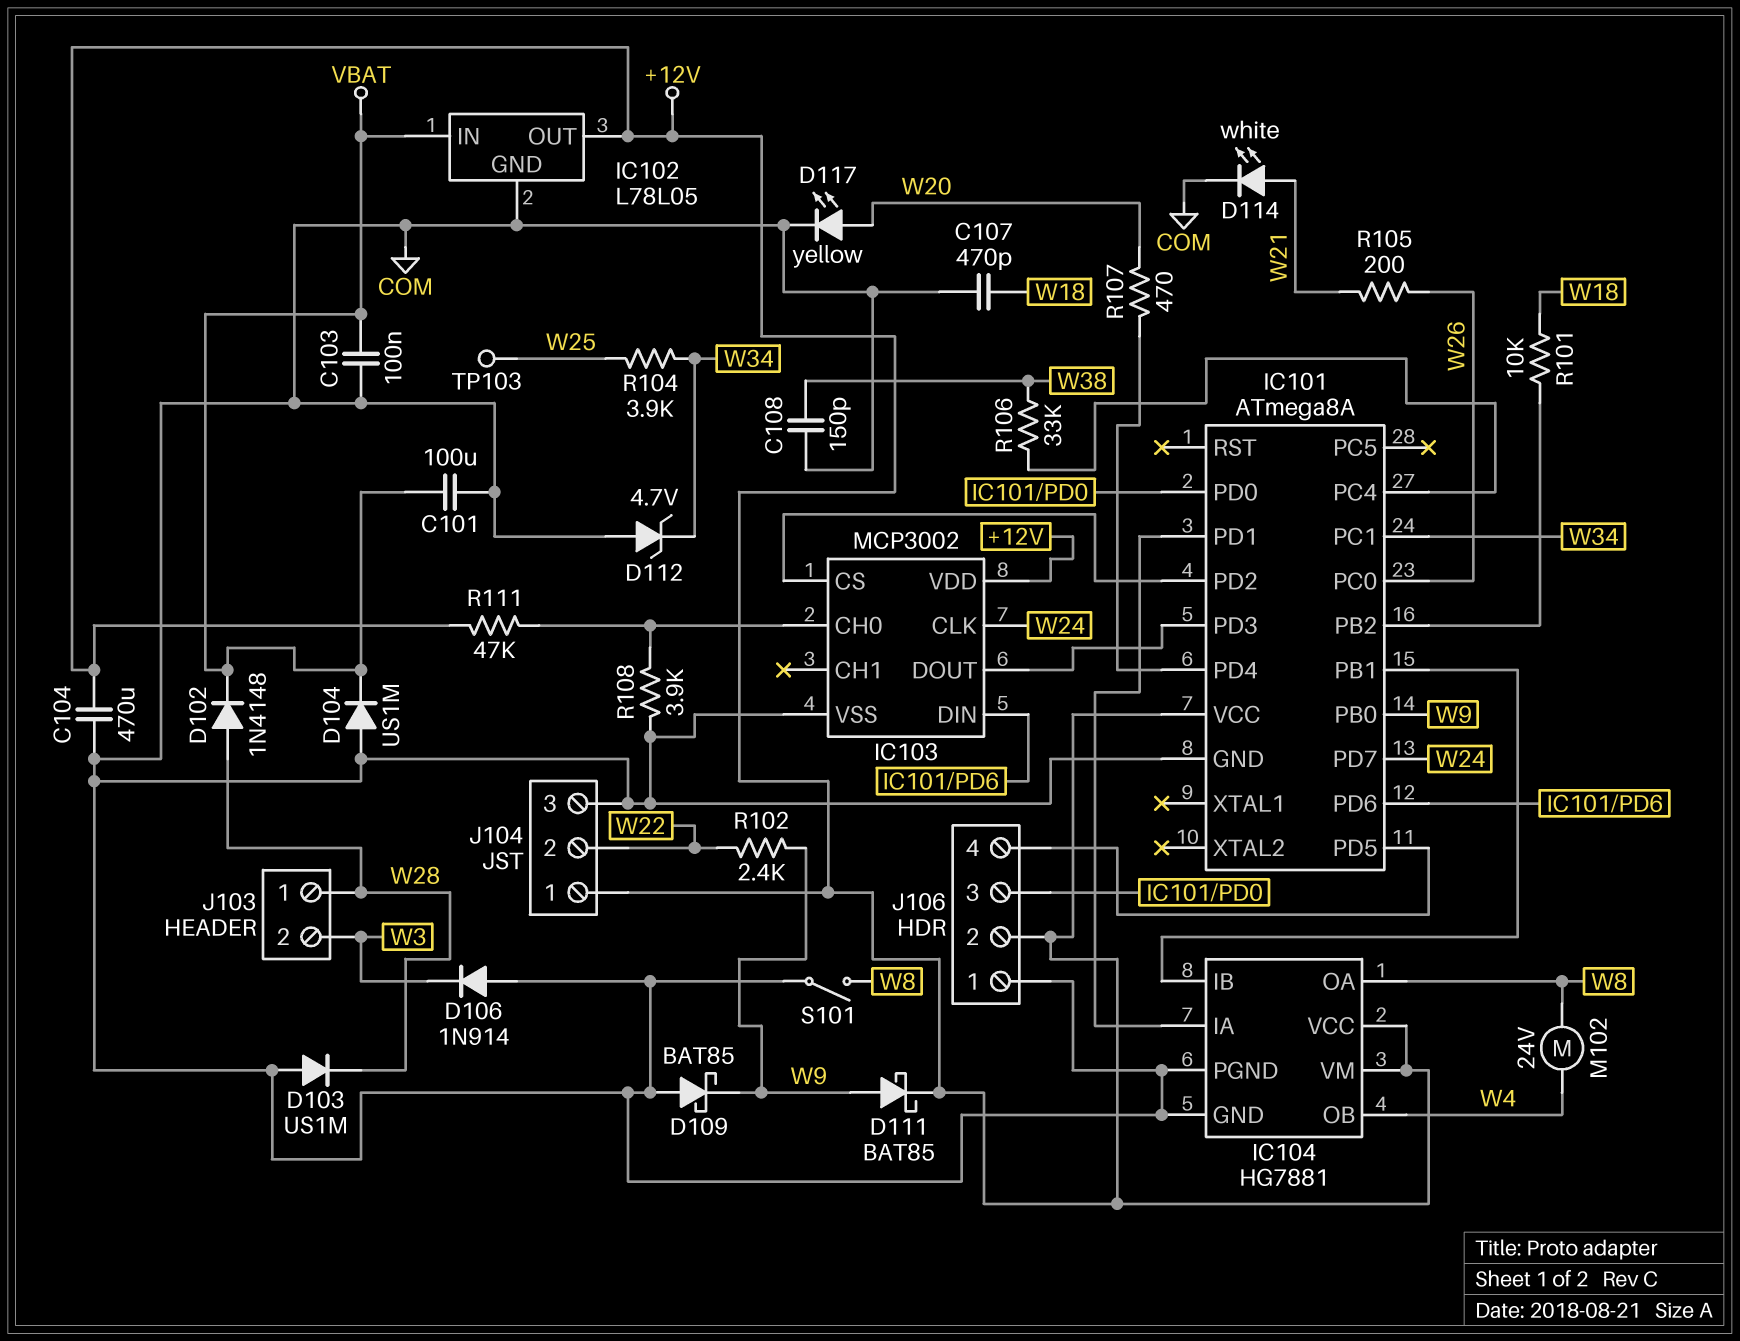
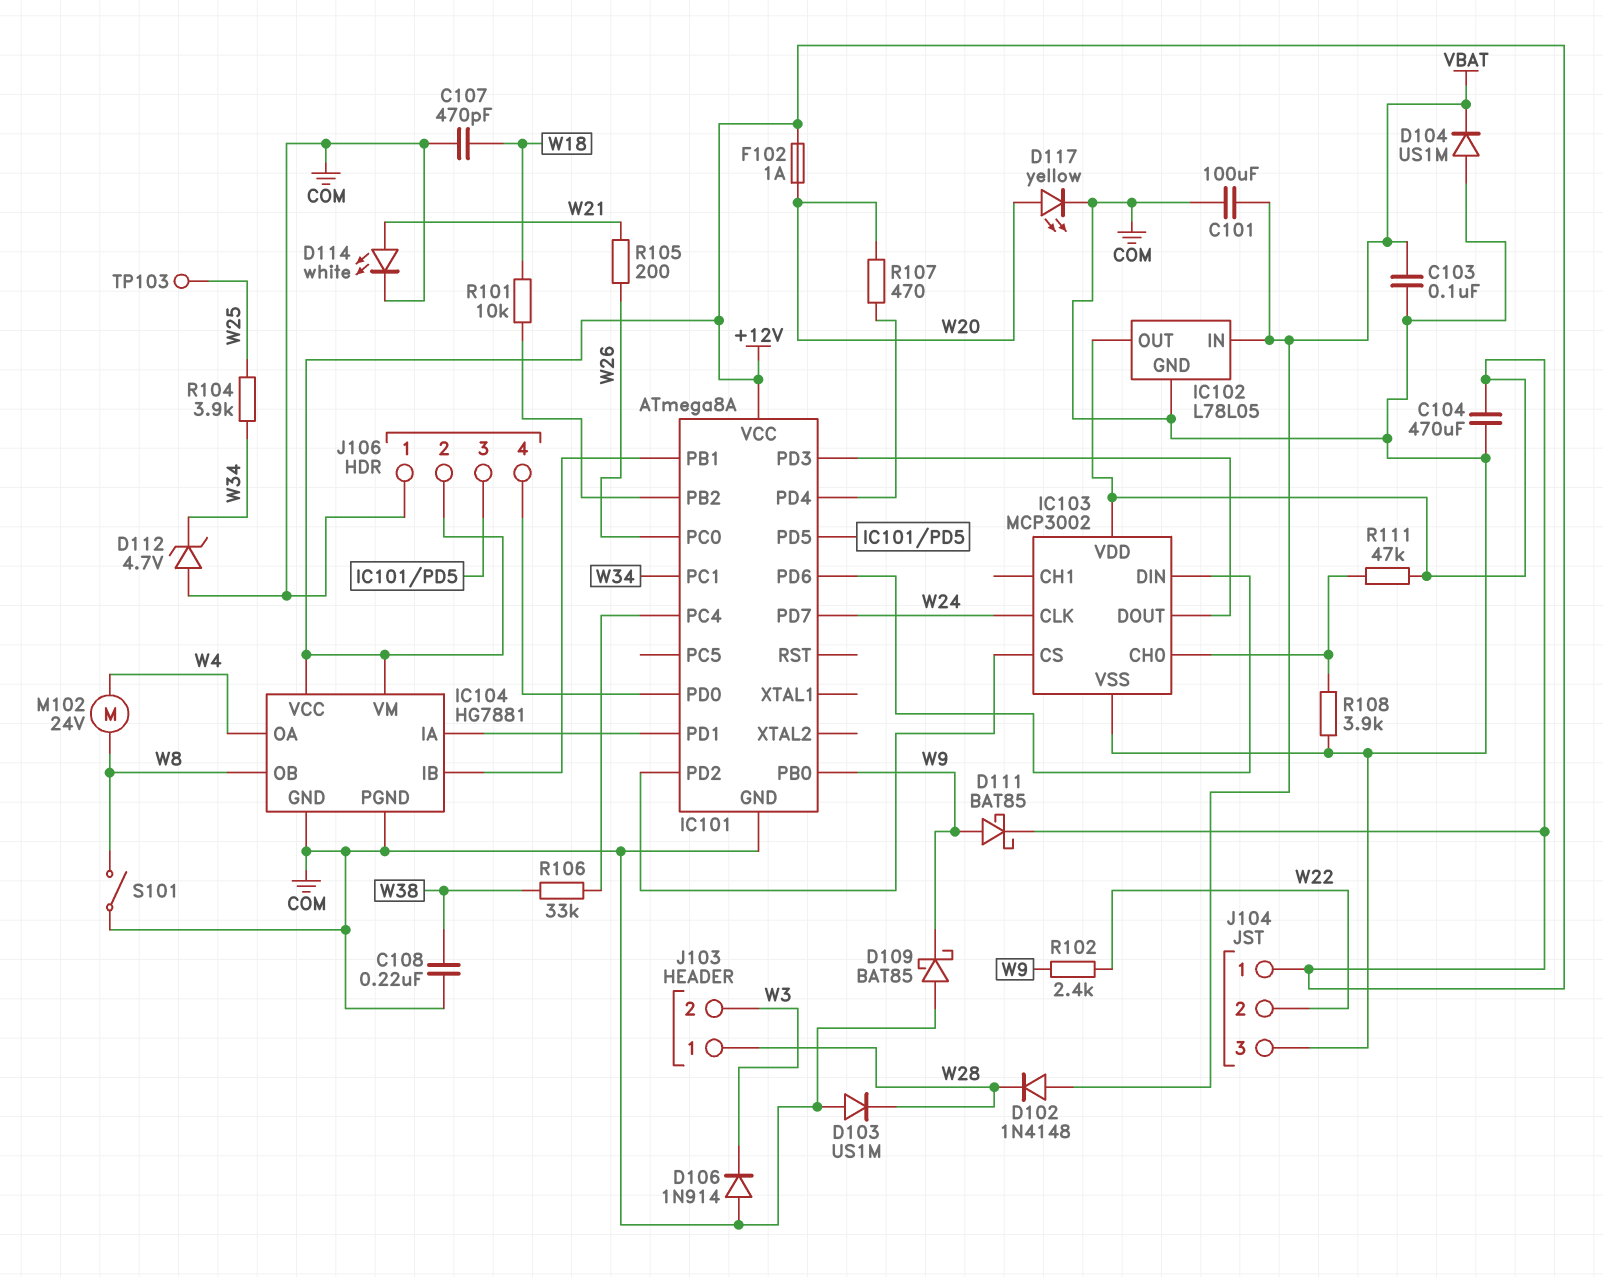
C108: 150pF (COM, W38) -> 220nF (COM, W38)
D102: diode 1N4148 (A W28, K VBAT) -> diode 1N4148 (A VBAT, K W28)
F102: none -> 1A (+12V, W20)
IC104 pin OA: W8 -> W4
IC104 pin OB: W4 -> W8
J106 pin 3: IC101/PD0 -> IC101/PD5
J106 pin 4: IC101/PD5 -> IC101/PD0

